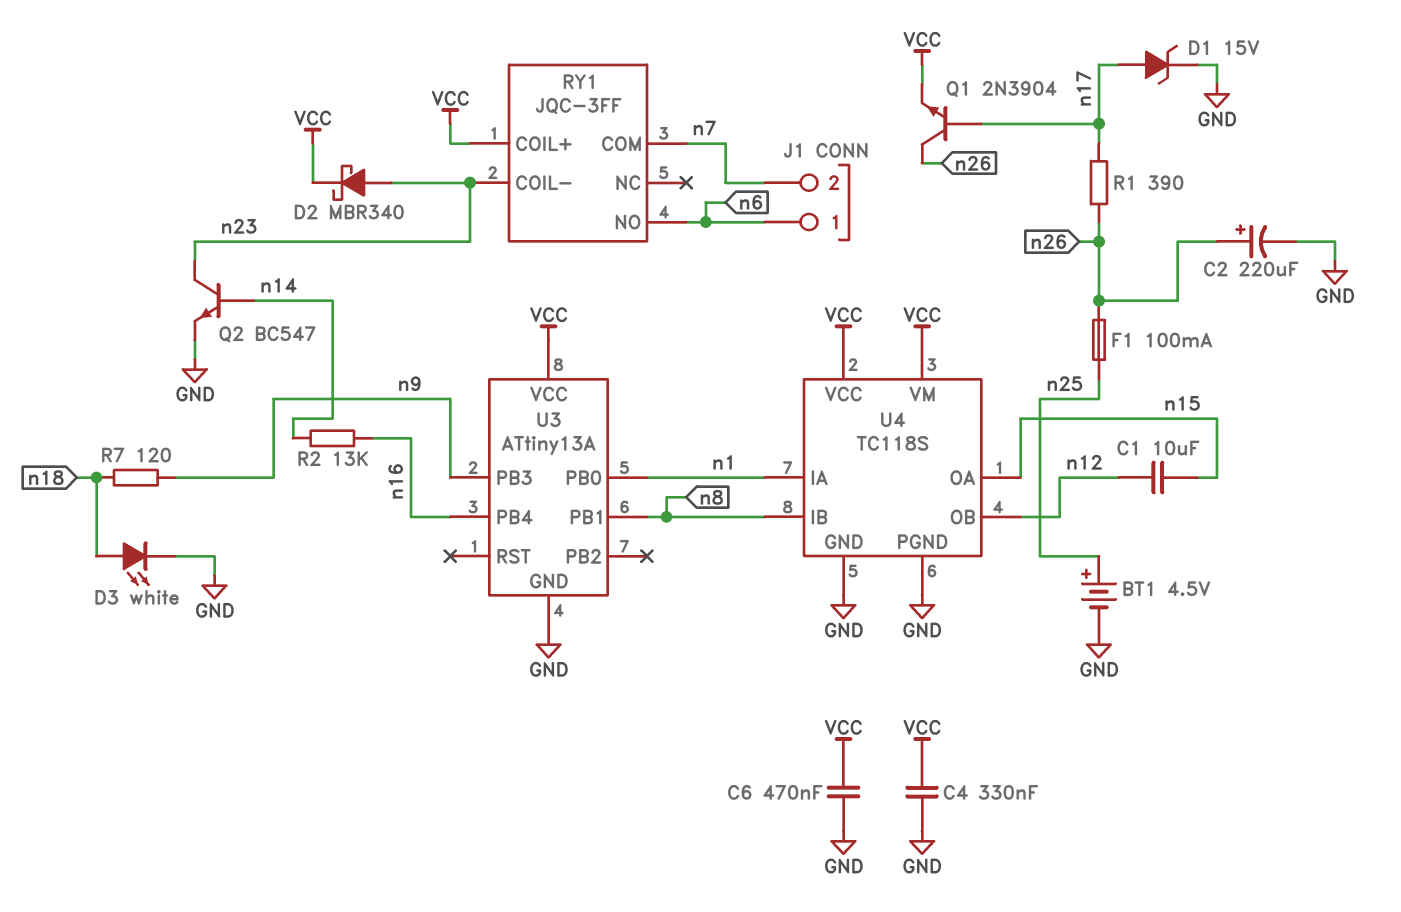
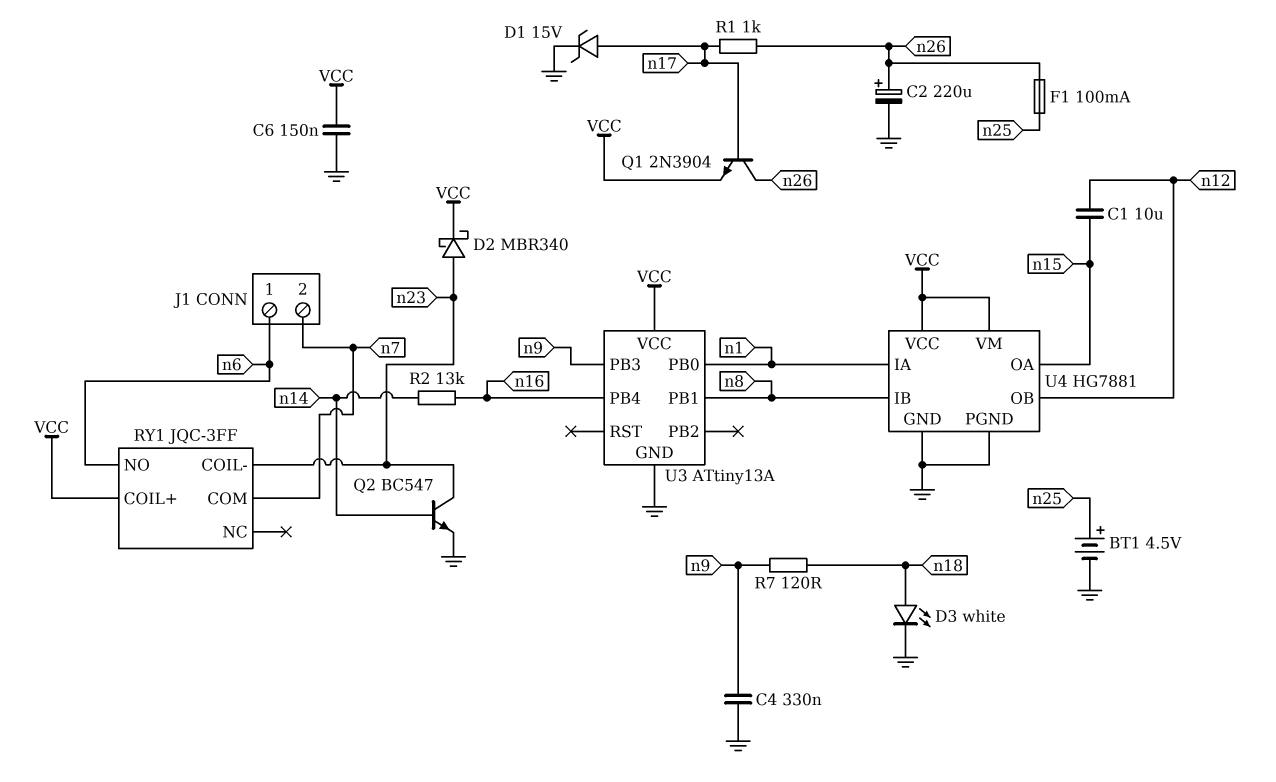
C4: 330nF (GND, VCC) -> 330nF (GND, n9)
C6: 470nF (GND, VCC) -> 150nF (GND, VCC)
R1: 390 (n17, n26) -> 1k (n17, n26)
U4: TC118S -> HG7881

